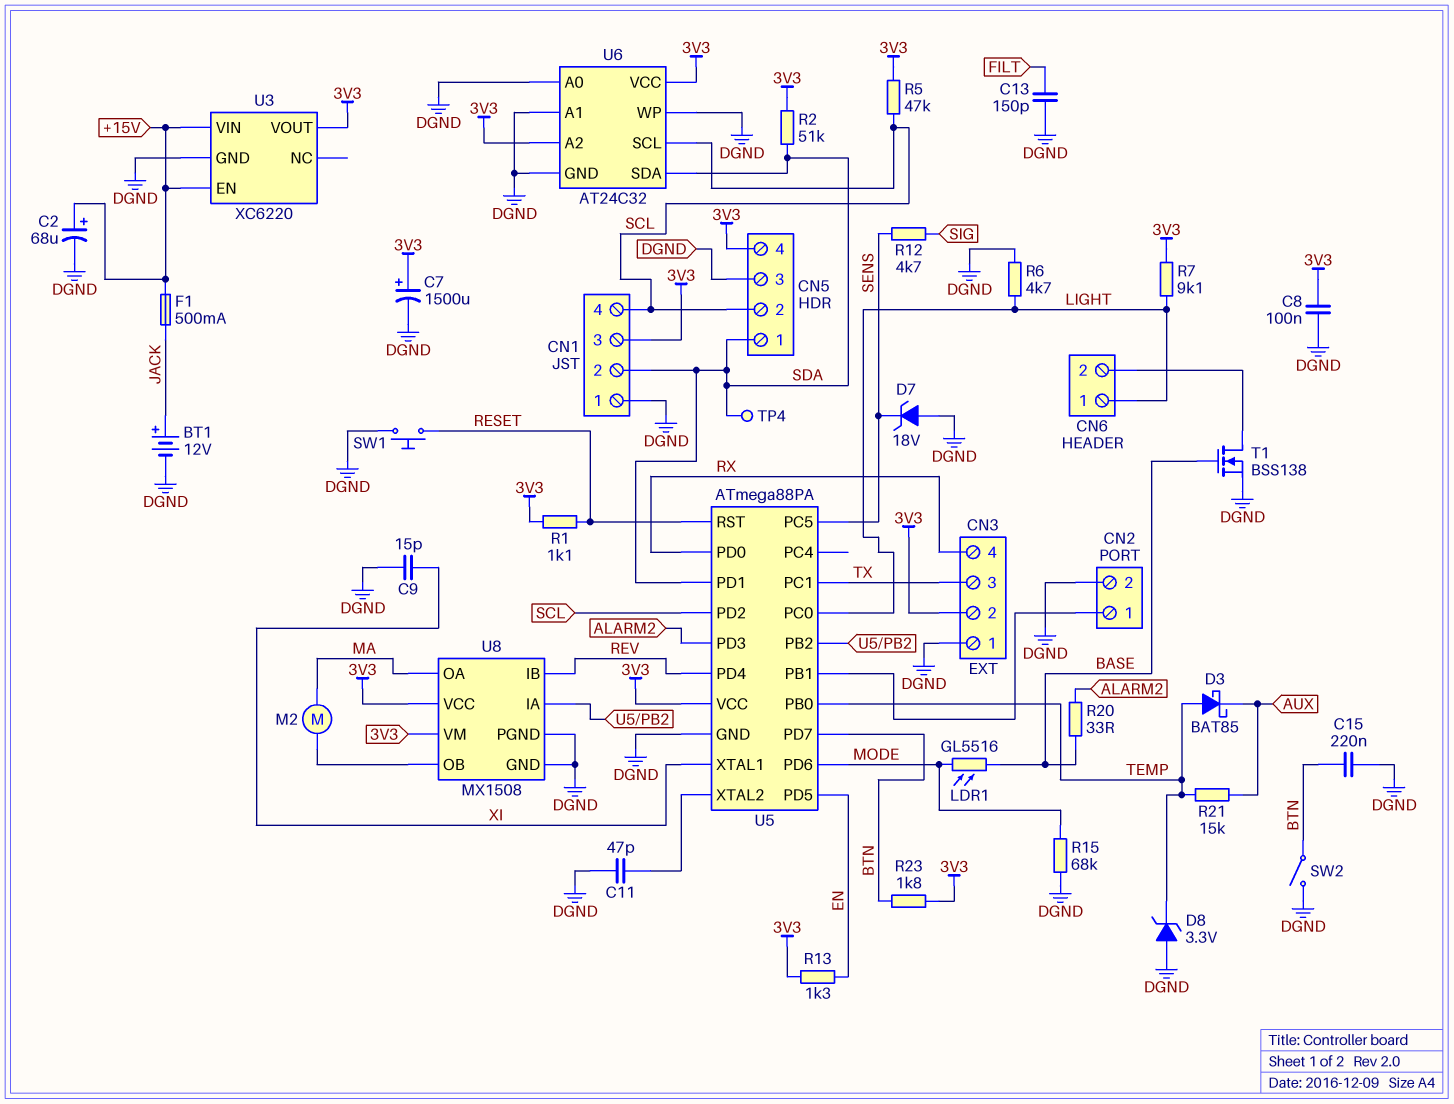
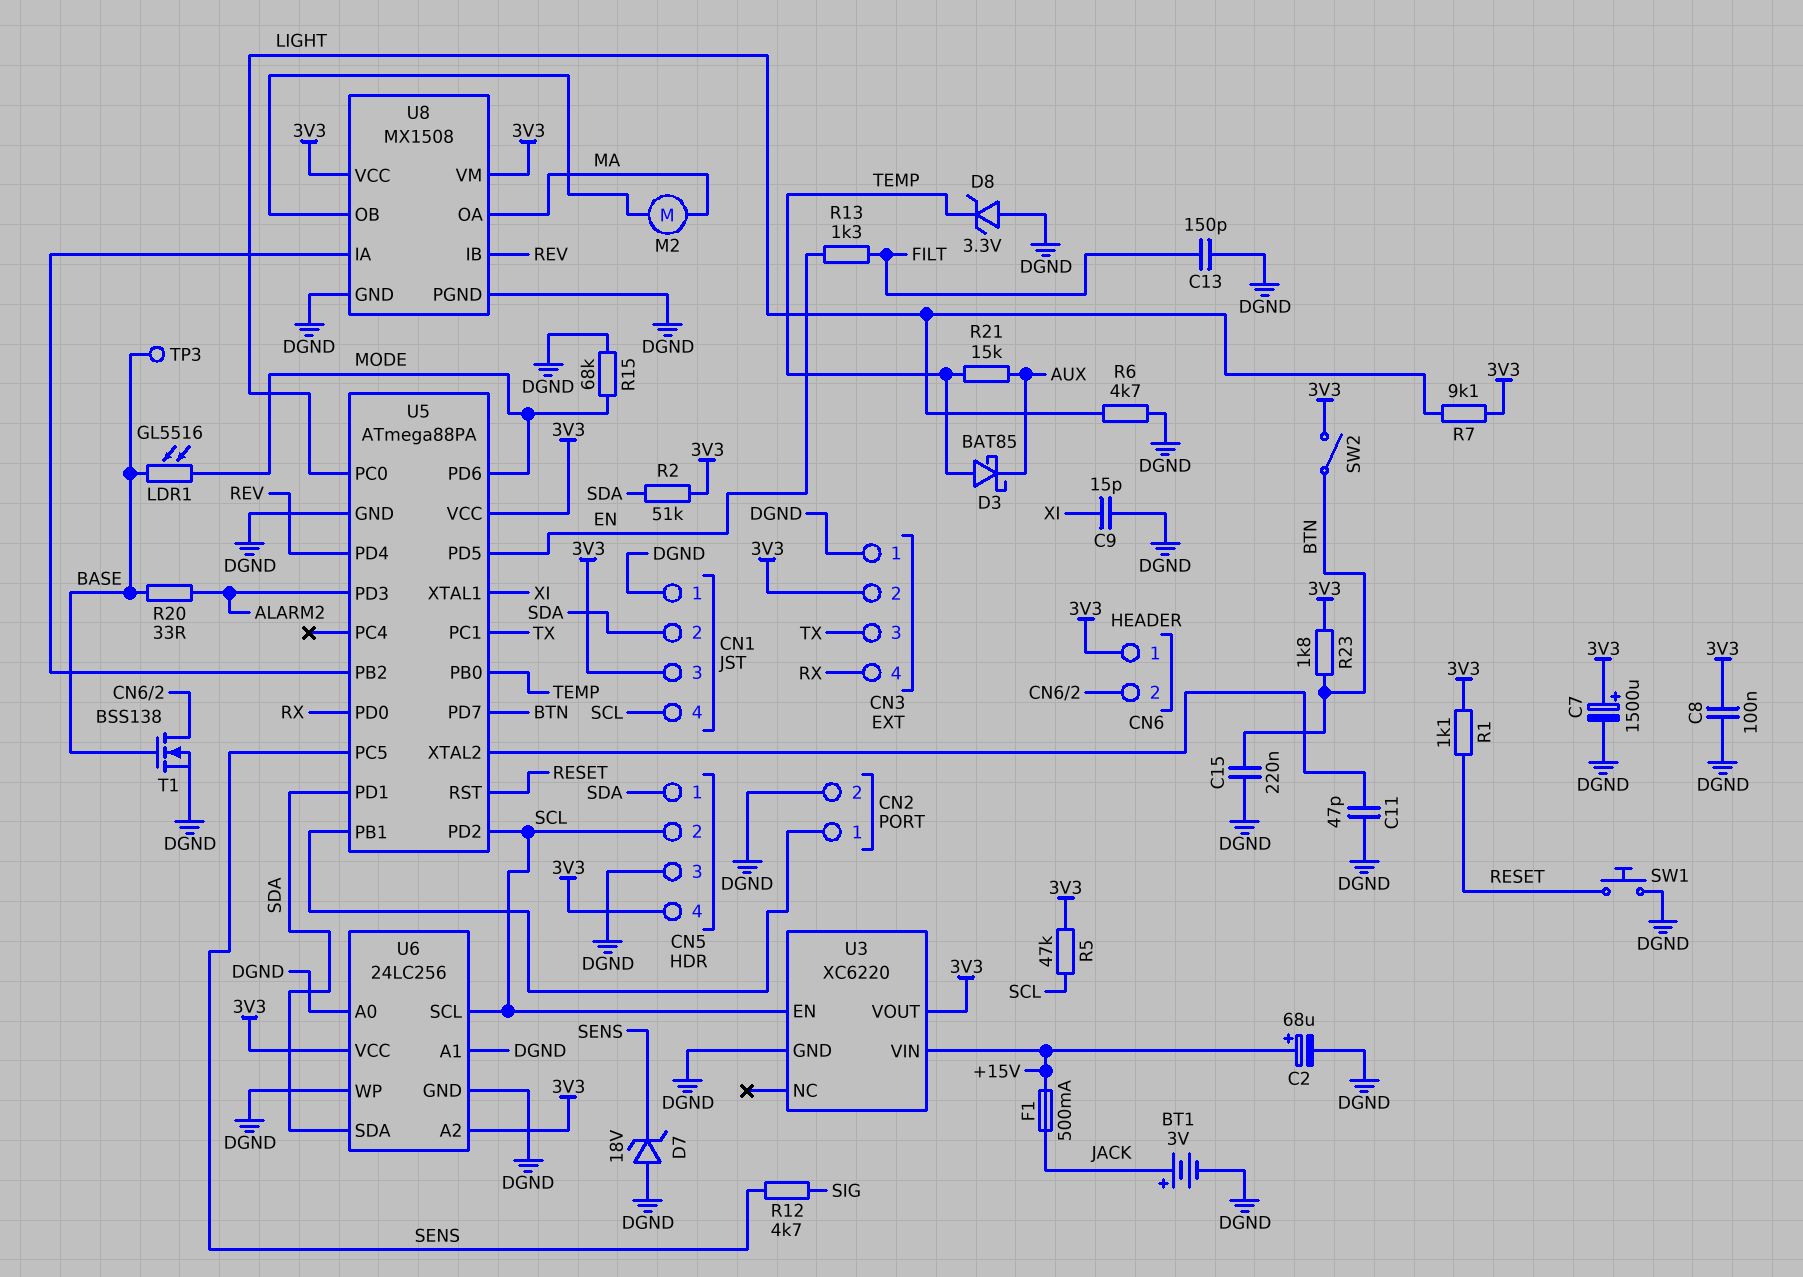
BT1: 12V (plus JACK, minus DGND) -> 3V (plus JACK, minus DGND)
CN6 pin 1: LIGHT -> 3V3
R13: 1.3k (3V3, EN) -> 1.3k (EN, FILT)
SW2: switch (BTN, DGND) -> switch (3V3, BTN)
TP3: none -> test point (BASE)
TP4: test point (SDA) -> none
U3 pin EN: +15V -> SCL
U6: AT24C32 -> 24LC256

